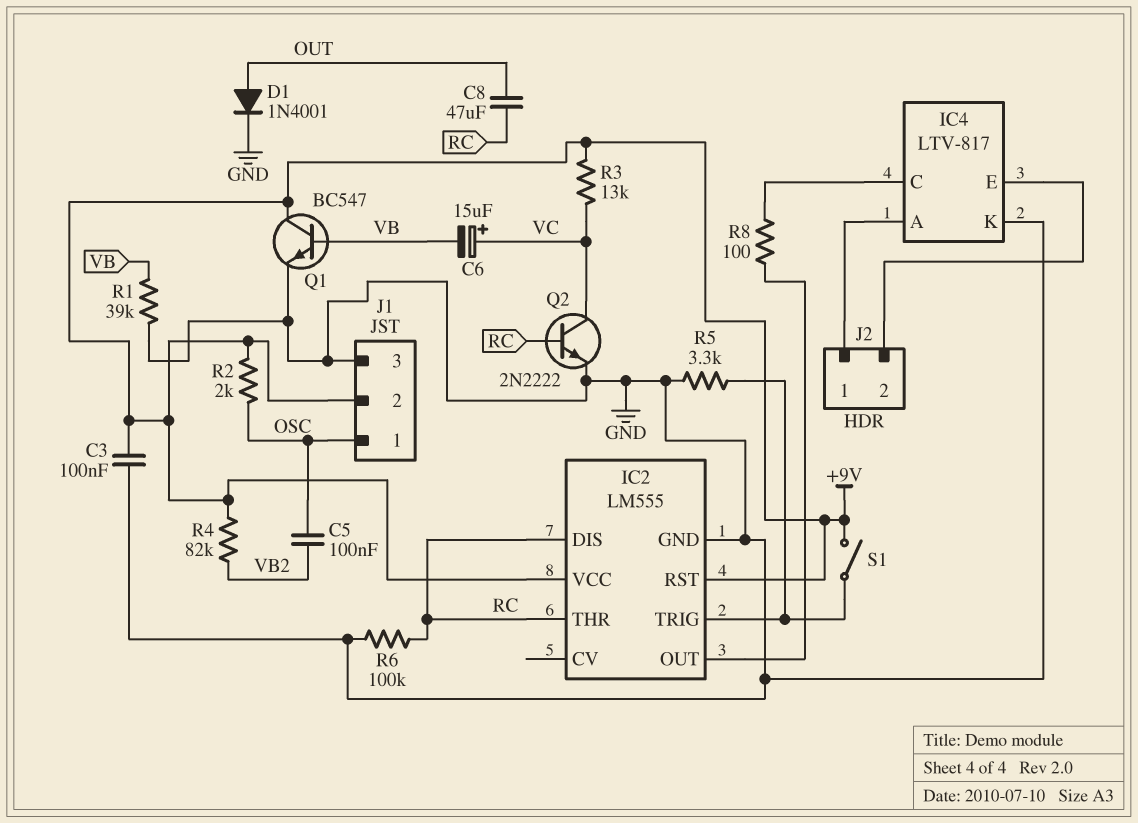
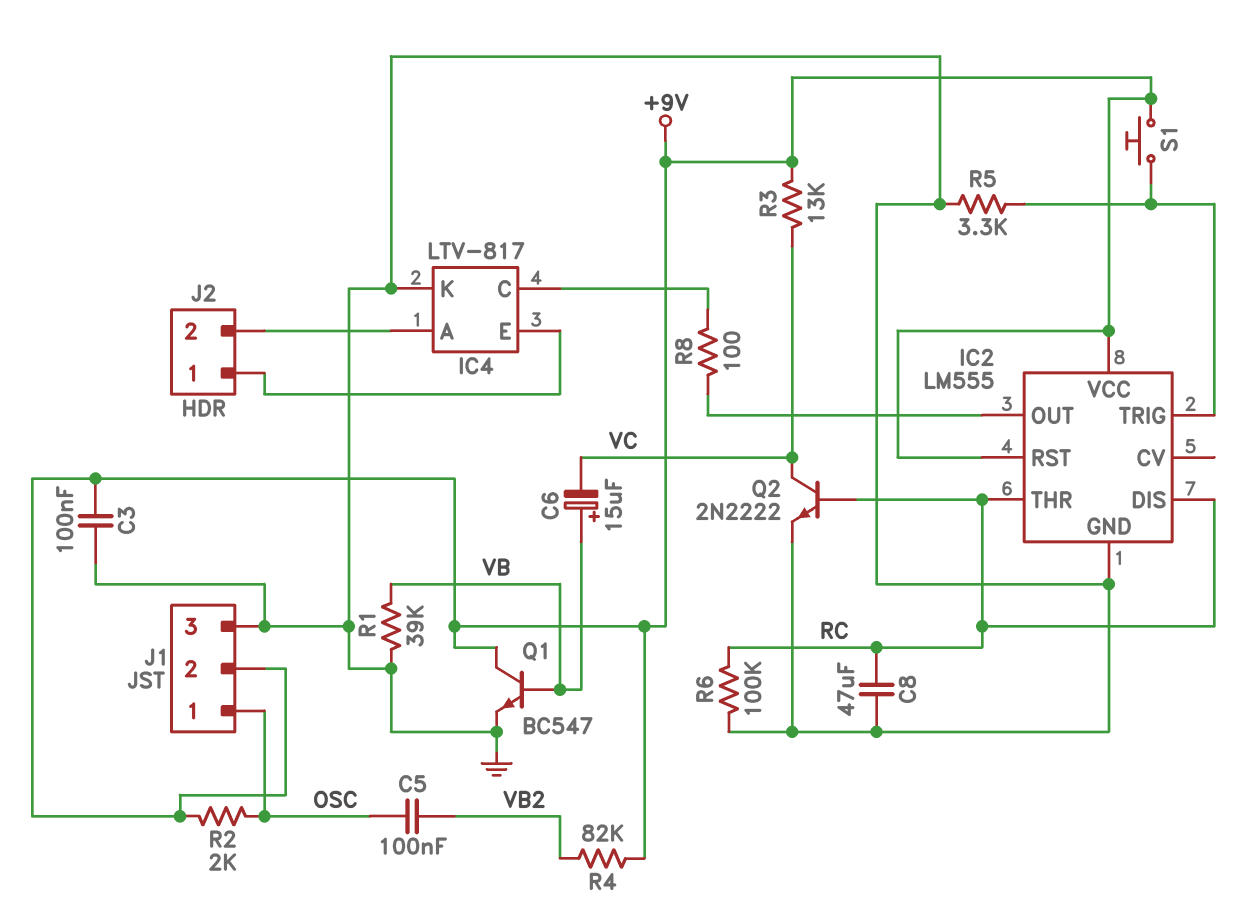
C6: 15uF (plus VC, minus VB) -> 15uF (plus VB, minus VC)
C8: 47uF (OUT, RC) -> 47uF (GND, RC)
D1: diode 1N4001 (A OUT, K GND) -> none
J2 pin 1: IC4/A -> IC4/E
J2 pin 2: IC4/E -> IC4/A
S1: switch (+9V, IC2/TRIG) -> button (+9V, IC2/TRIG)

